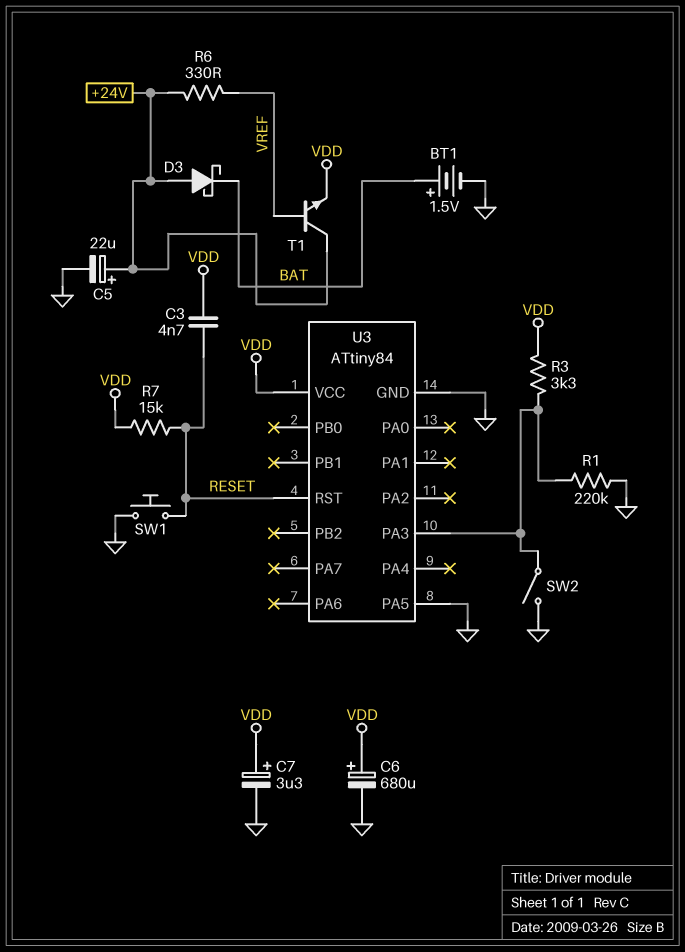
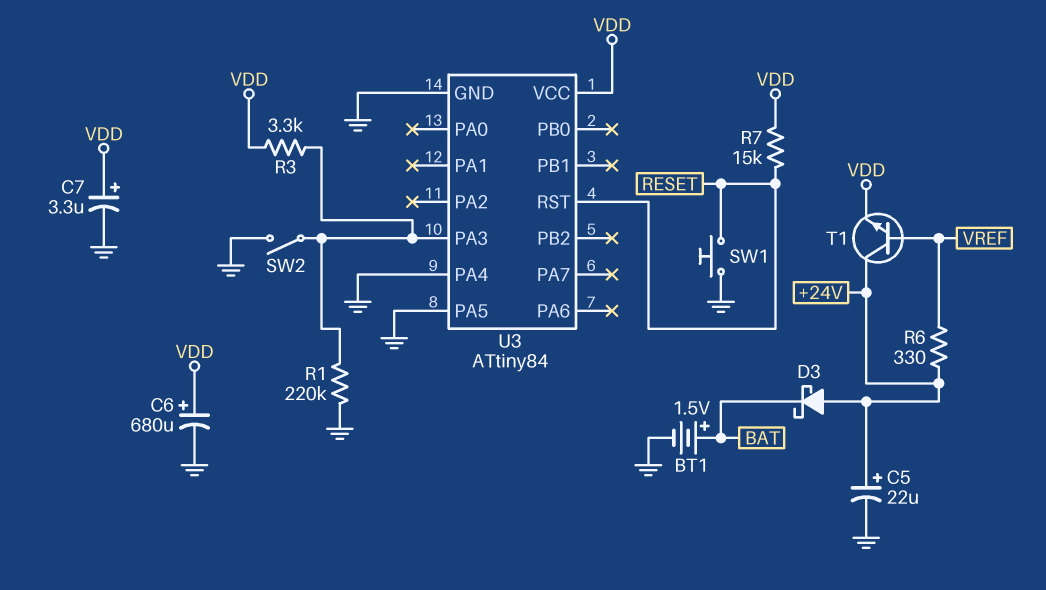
C3: 4.7nF (RESET, VDD) -> none
U3 pin PA4: none -> GND

